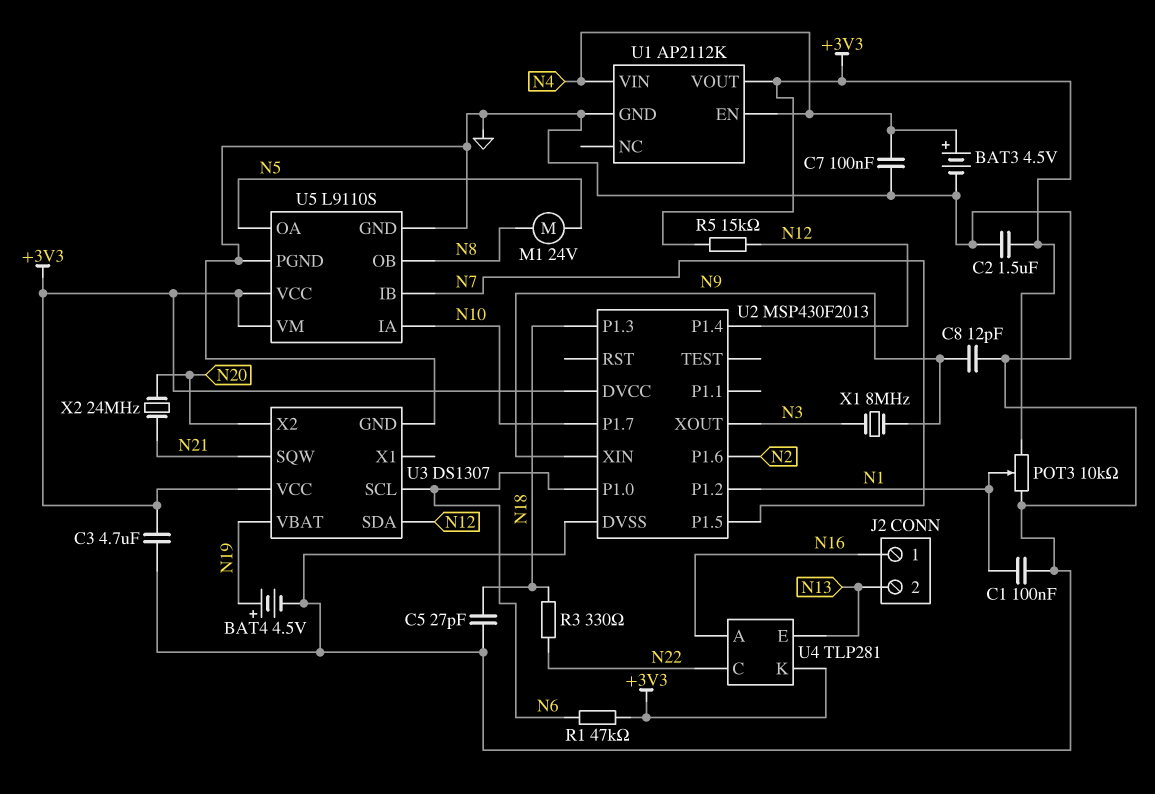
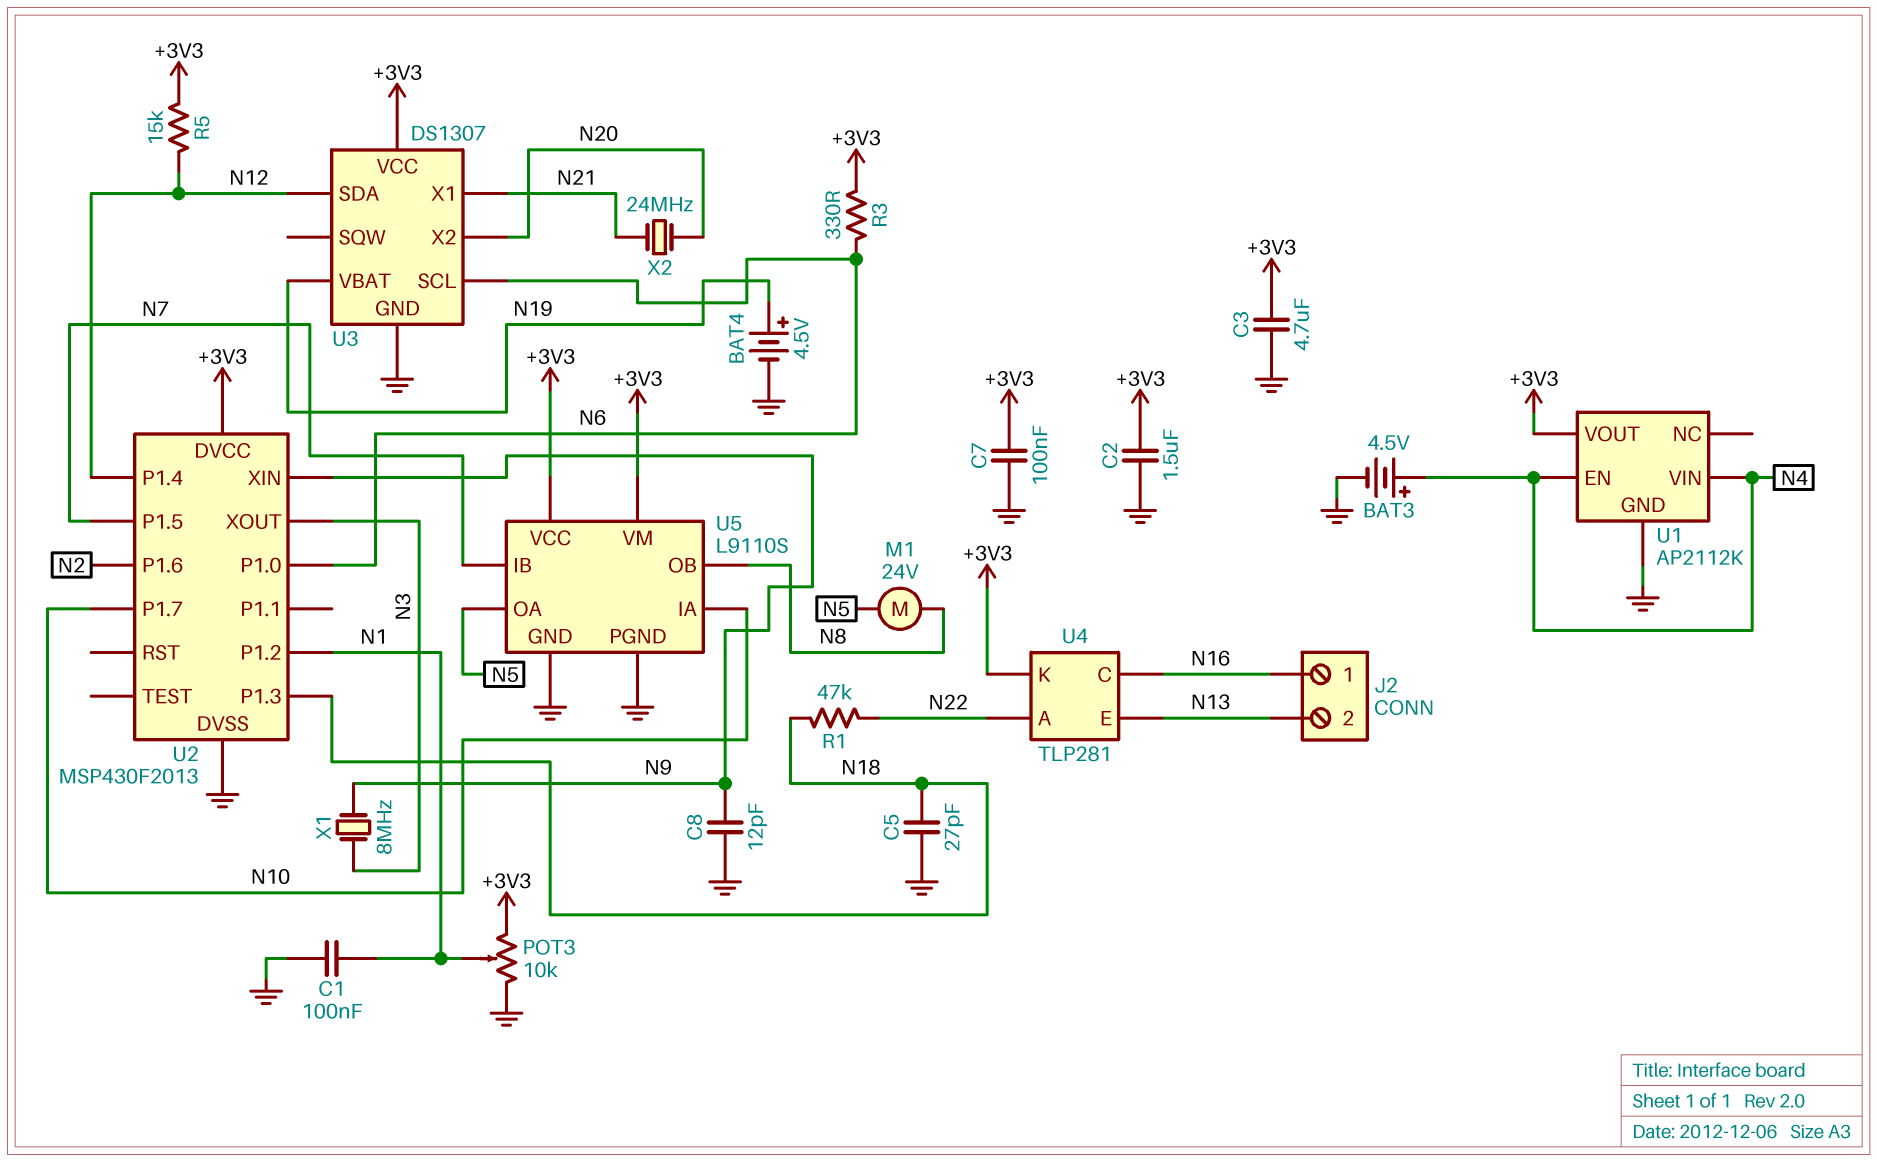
C7: 100nF (GND, N4) -> 100nF (+3V3, GND)
R1: 47k (+3V3, N6) -> 47k (N18, N22)
R3: 330 (N18, N22) -> 330 (+3V3, N6)
U3 pin SQW: N21 -> none
U3 pin X1: none -> N21
U4 pin A: N16 -> N22
U4 pin C: N22 -> N16

